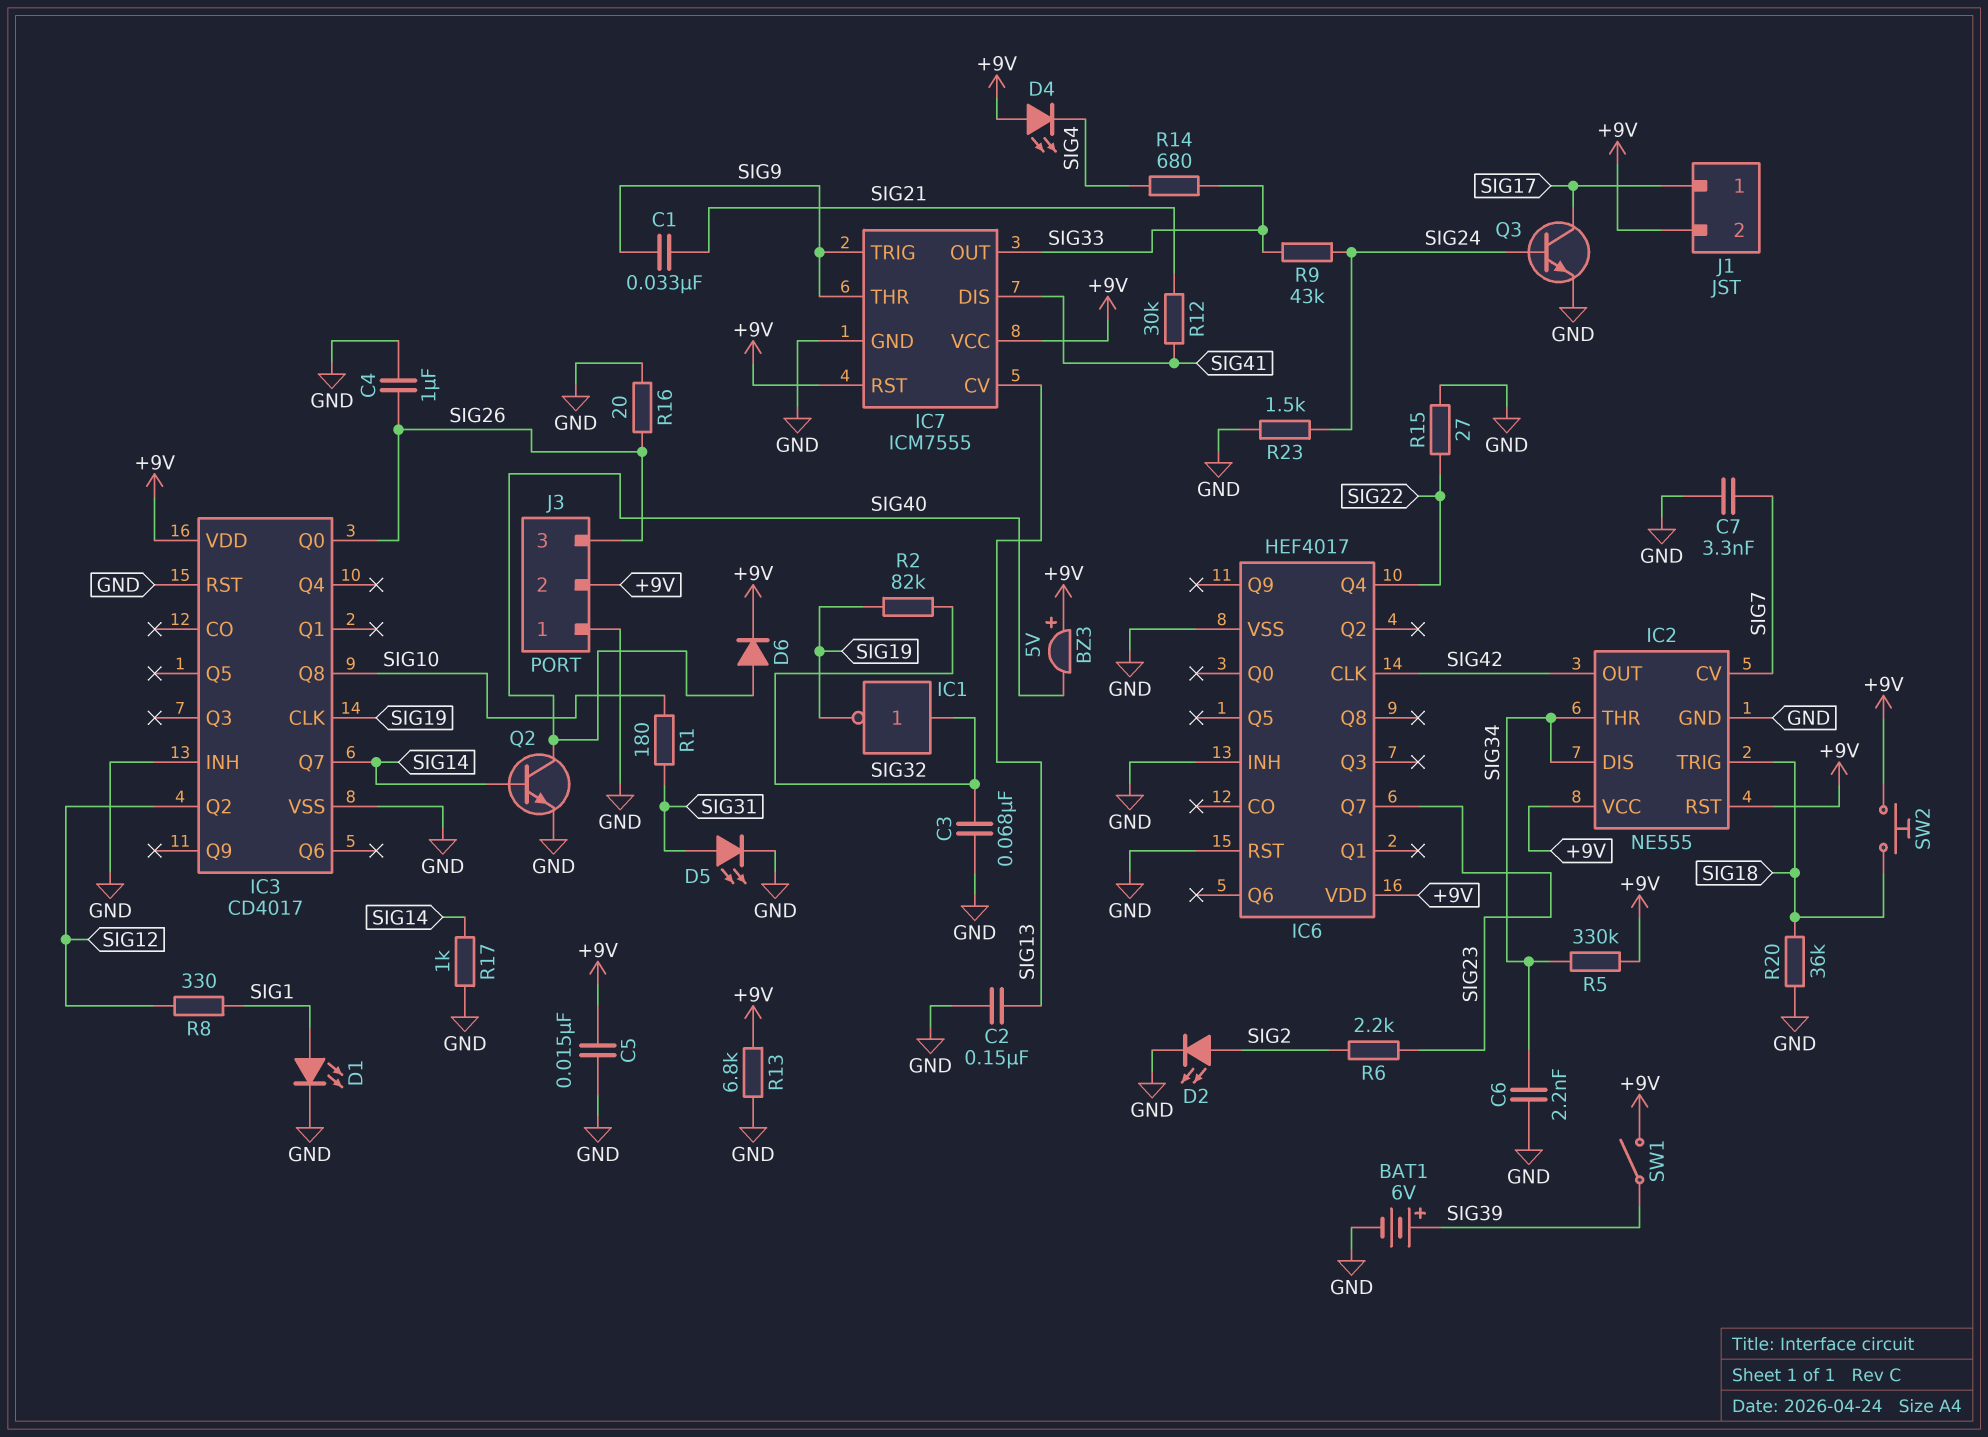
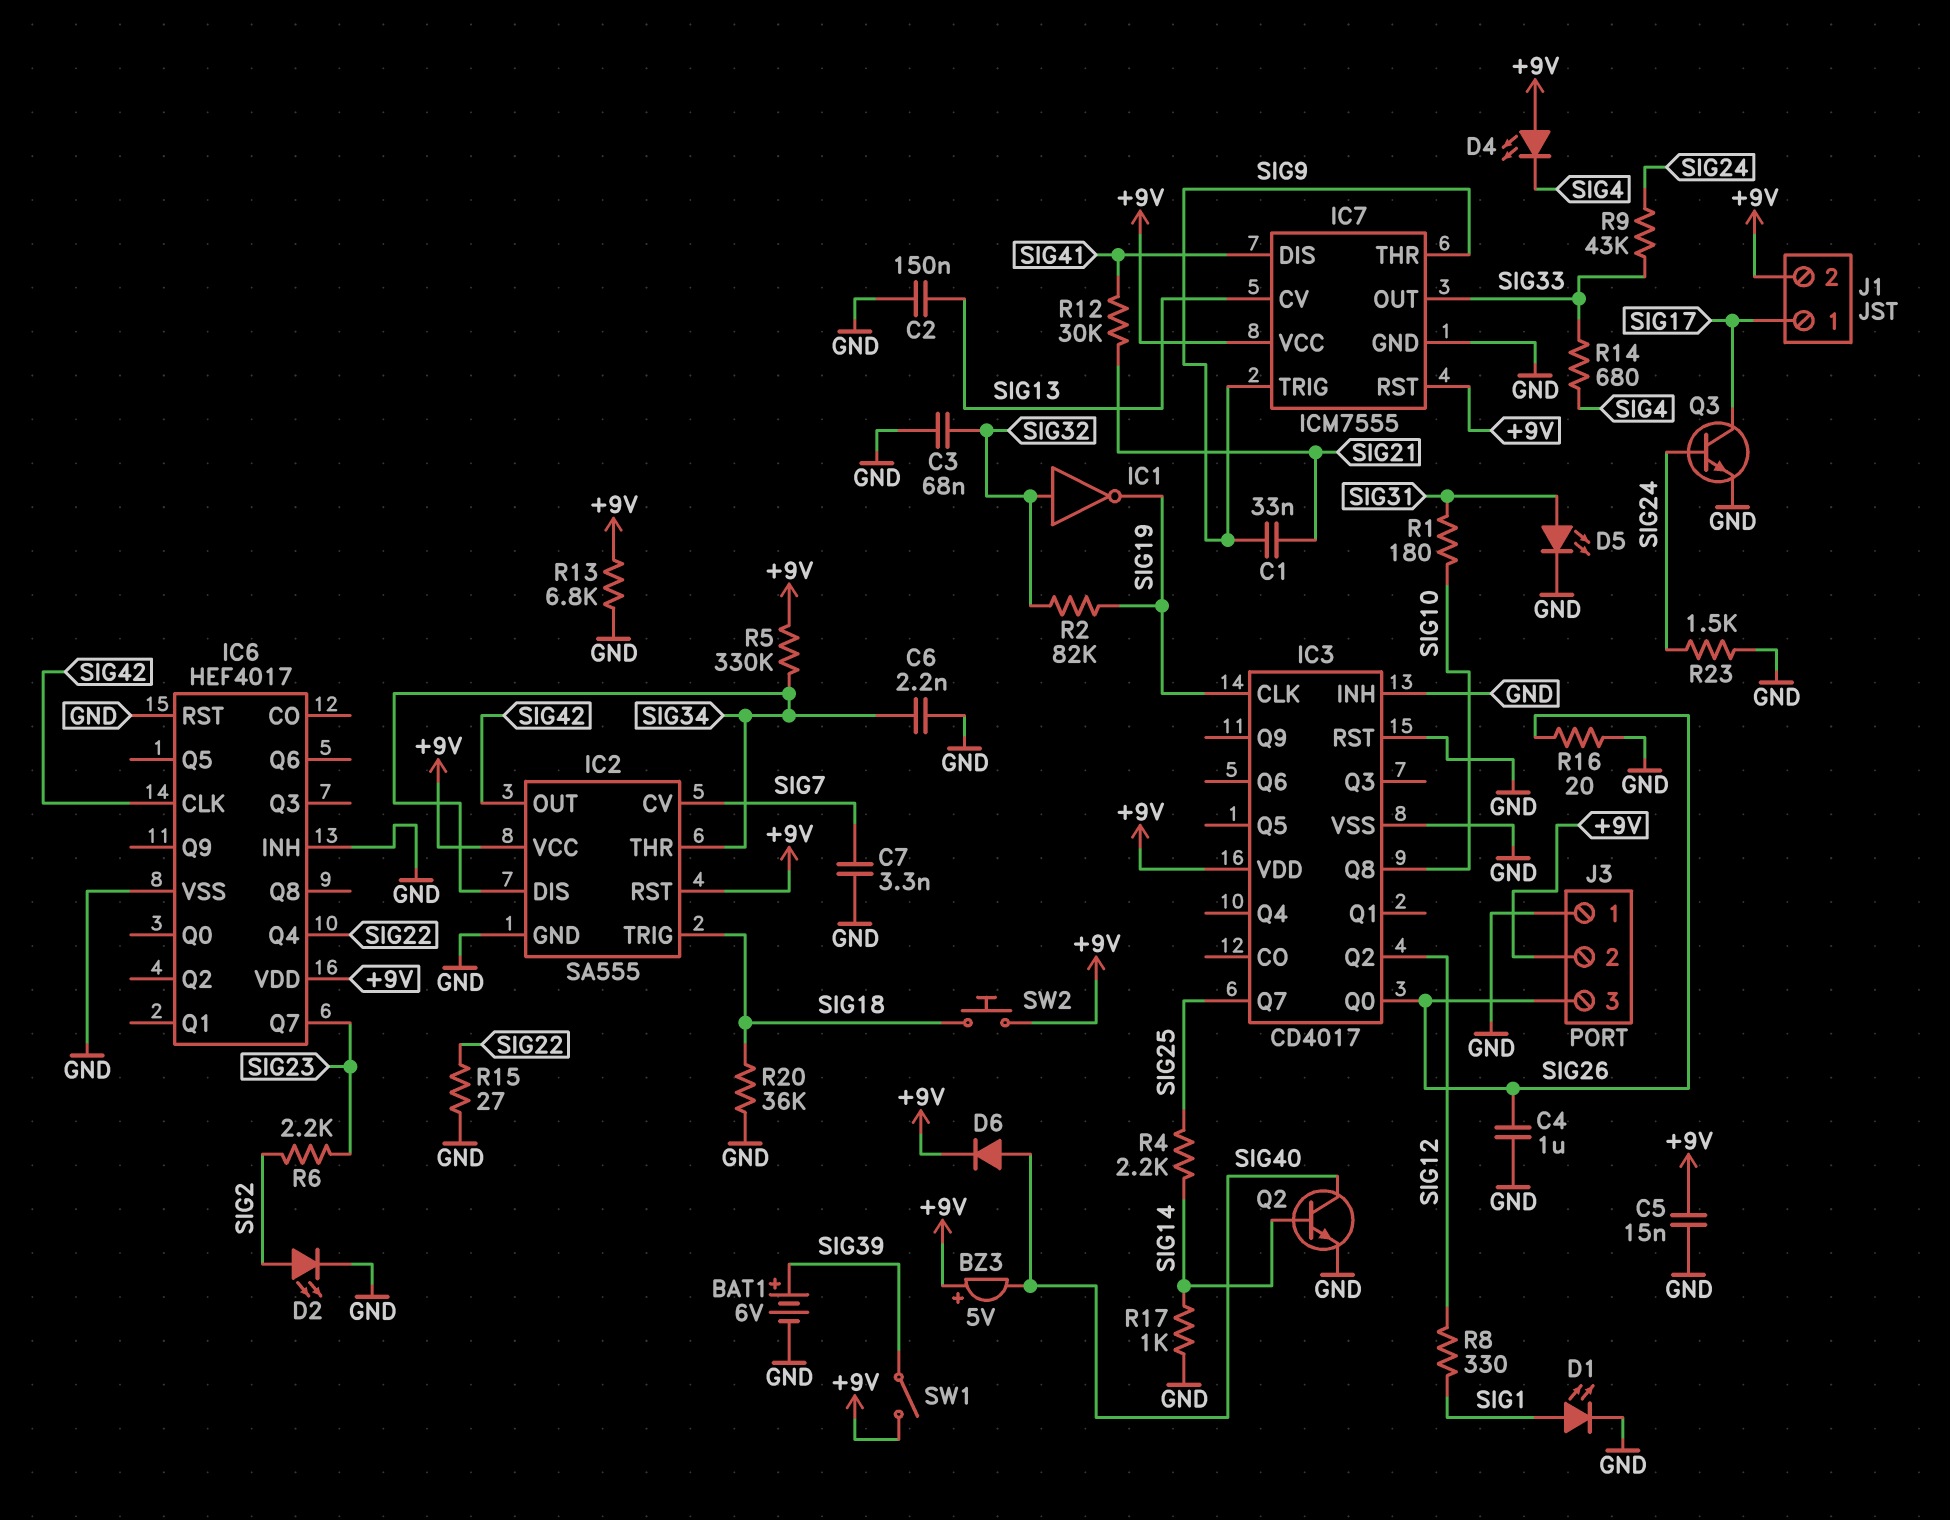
IC2: NE555 -> SA555
IC3 pin Q7: SIG14 -> SIG25
R4: none -> 2.2k (SIG14, SIG25)

